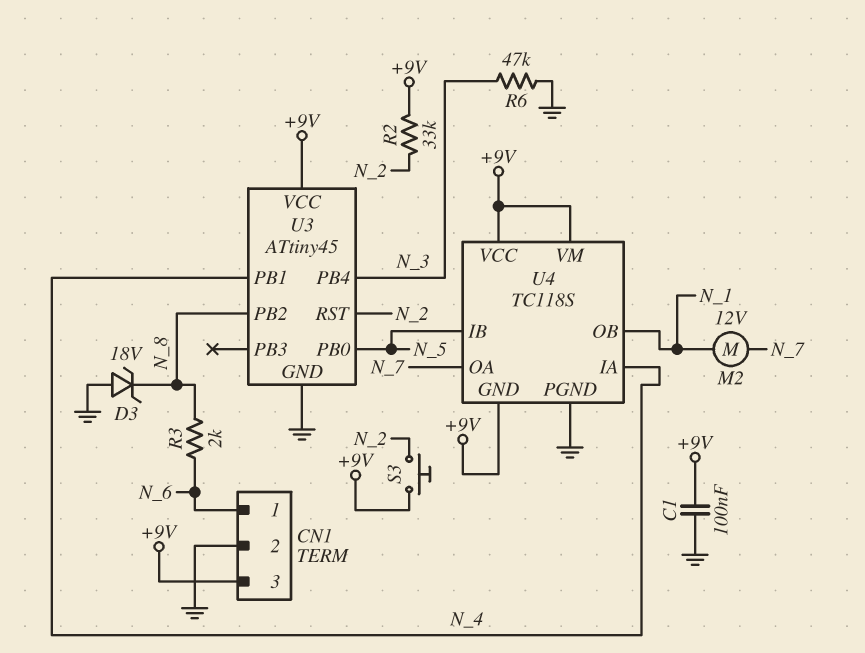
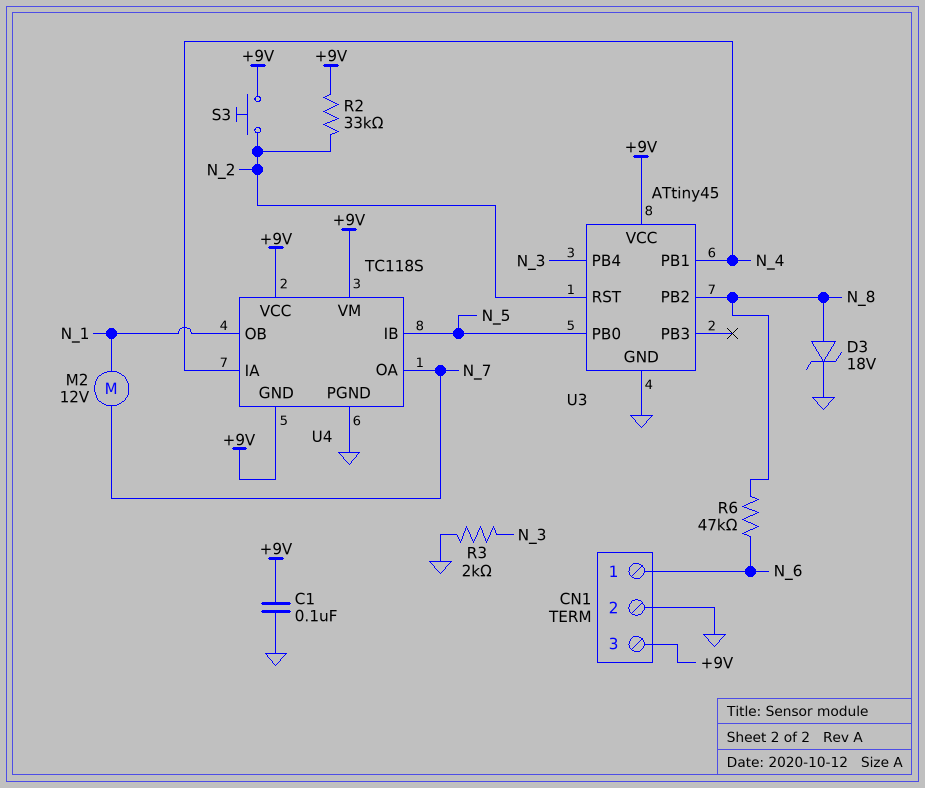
D3: zener 18V (A GND, K N_8) -> zener 18V (A N_8, K GND)
R3: 2k (N_6, N_8) -> 2k (GND, N_3)
R6: 47k (GND, N_3) -> 47k (N_6, N_8)

